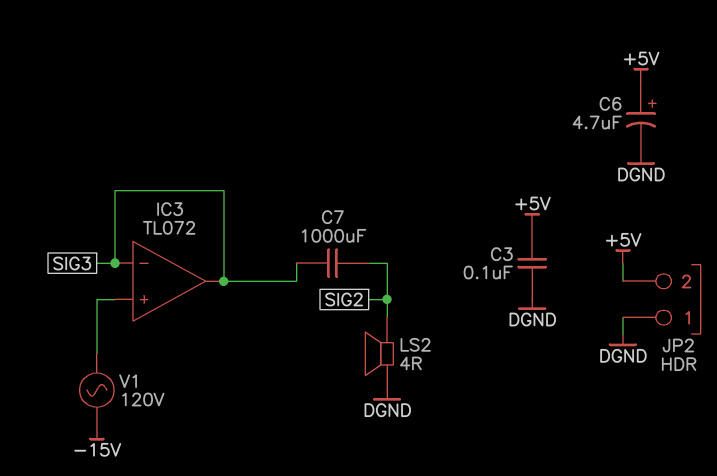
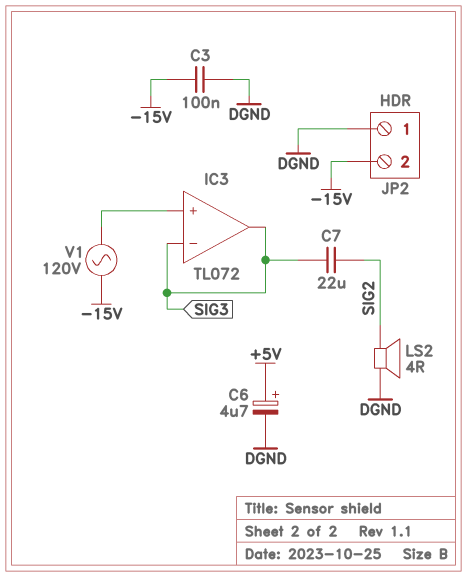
C3: 100nF (+5V, DGND) -> 100nF (-15V, DGND)
C7: 1000uF (SIG2, SIG3) -> 22uF (SIG2, SIG3)
JP2 pin 2: +5V -> -15V

